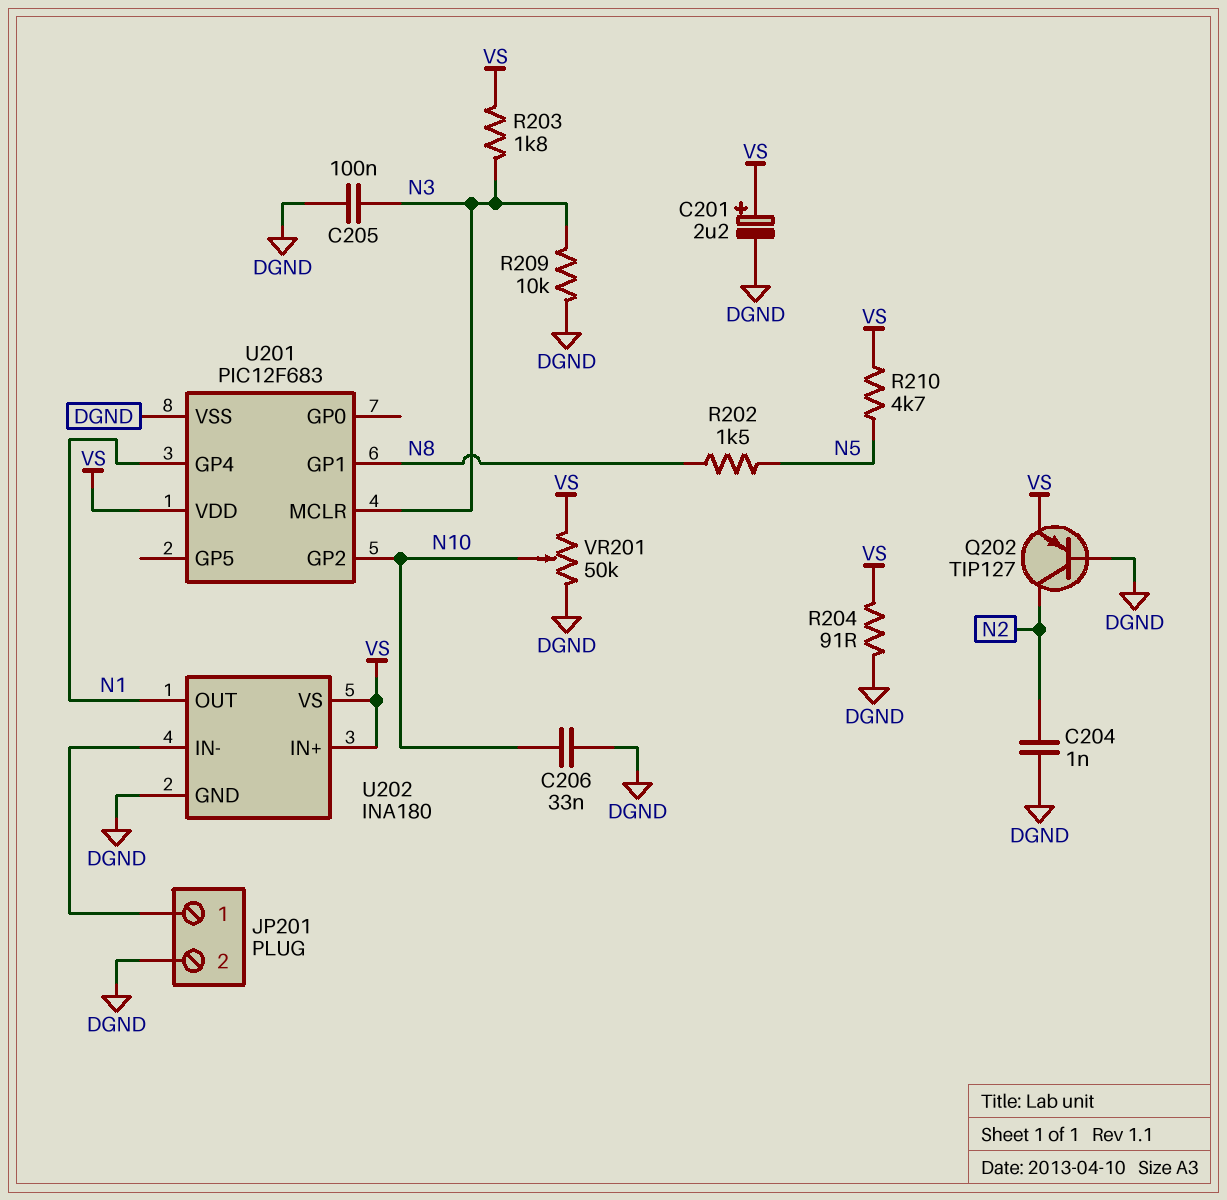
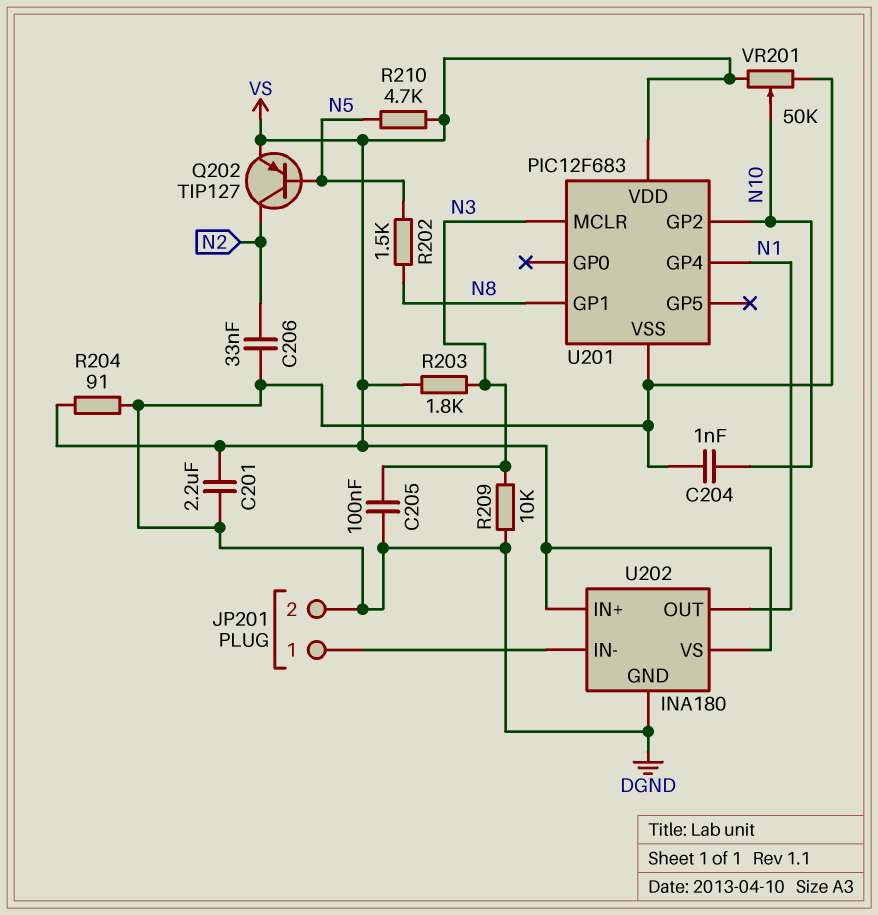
C201: 2.2uF (plus VS, minus DGND) -> 2.2uF (DGND, VS)
C204: 1nF (DGND, N2) -> 1nF (DGND, N10)
C206: 33nF (DGND, N10) -> 33nF (DGND, N2)
Q202: PNP TIP127 (B DGND, C N2, E VS) -> PNP TIP127 (B N5, C N2, E VS)

